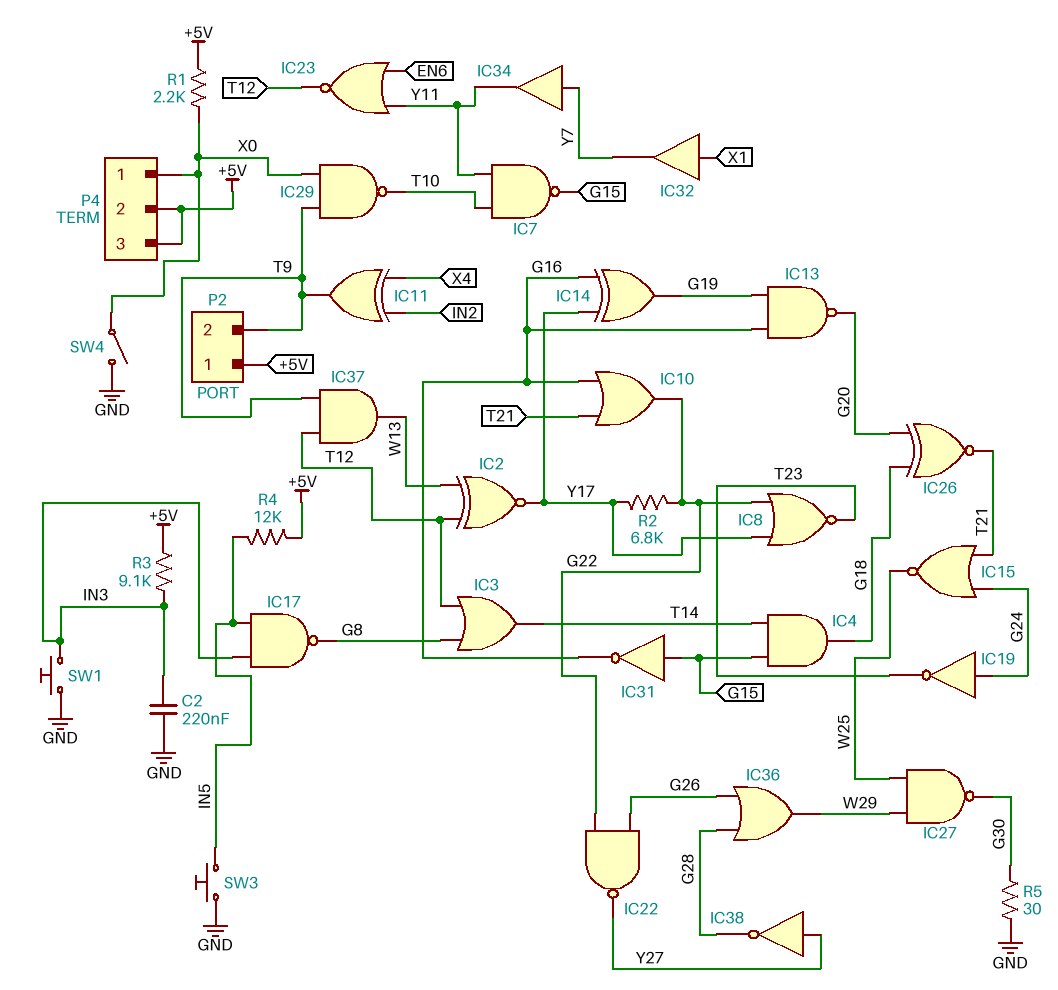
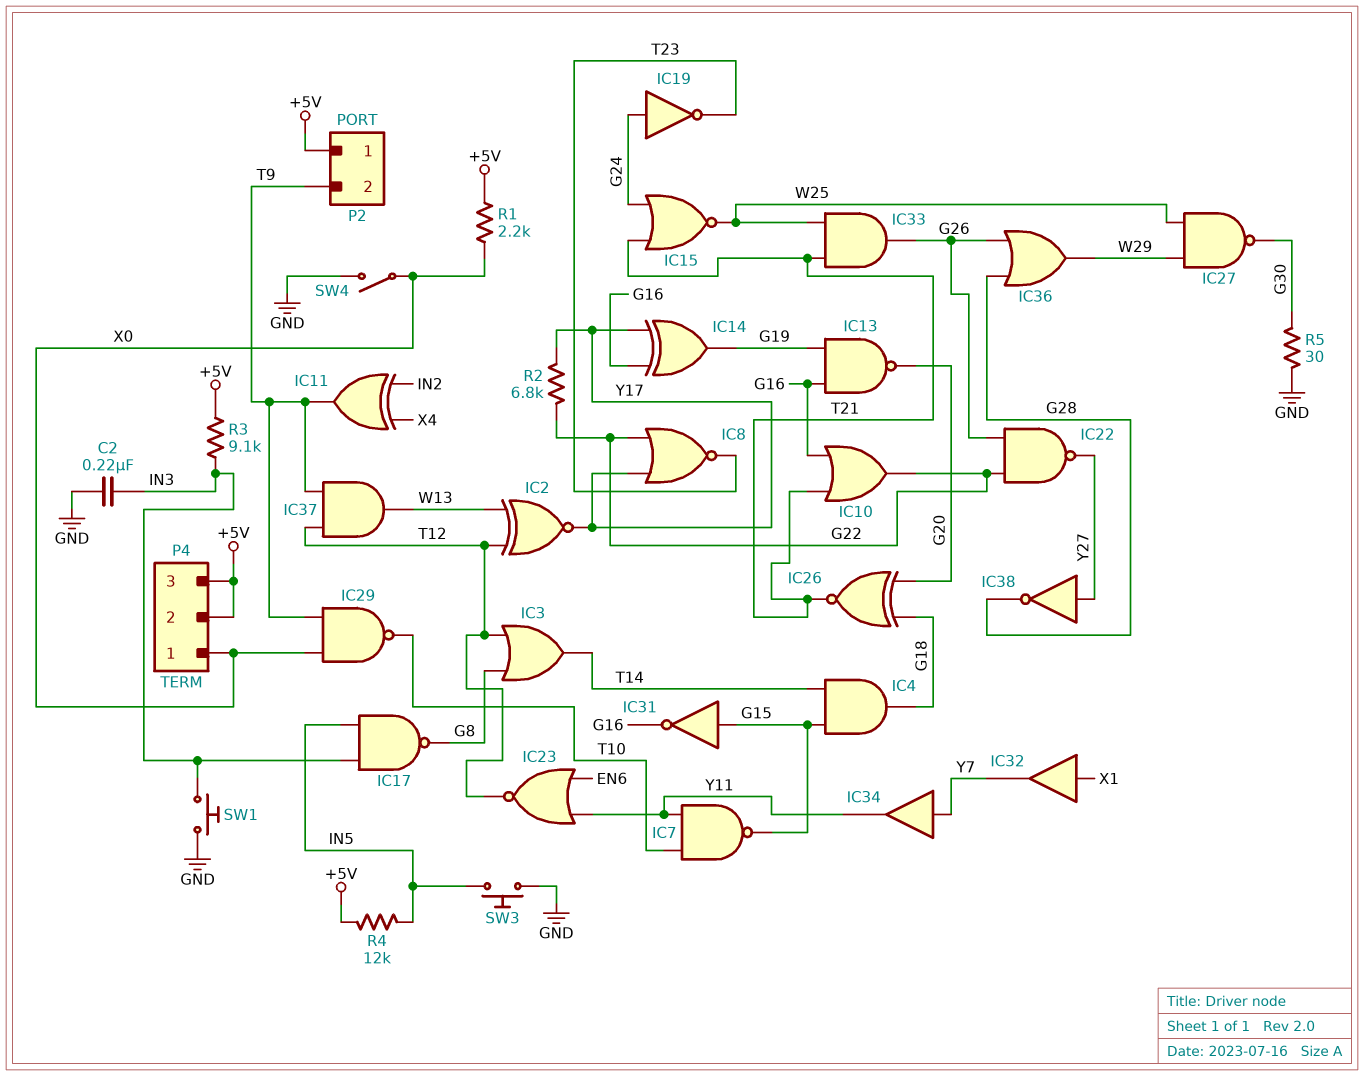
IC33: none -> AND (in T21, in W25, out G26)

